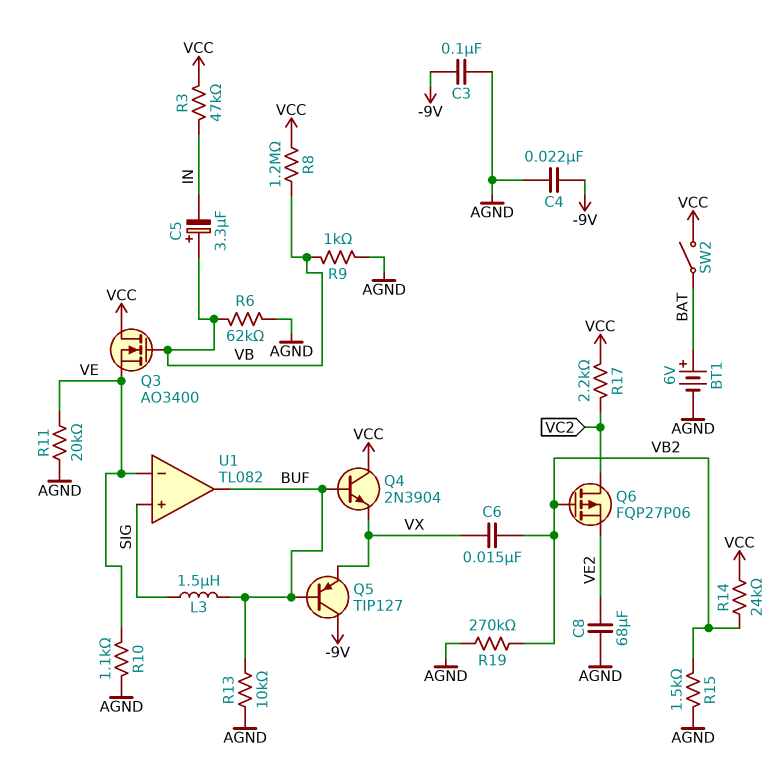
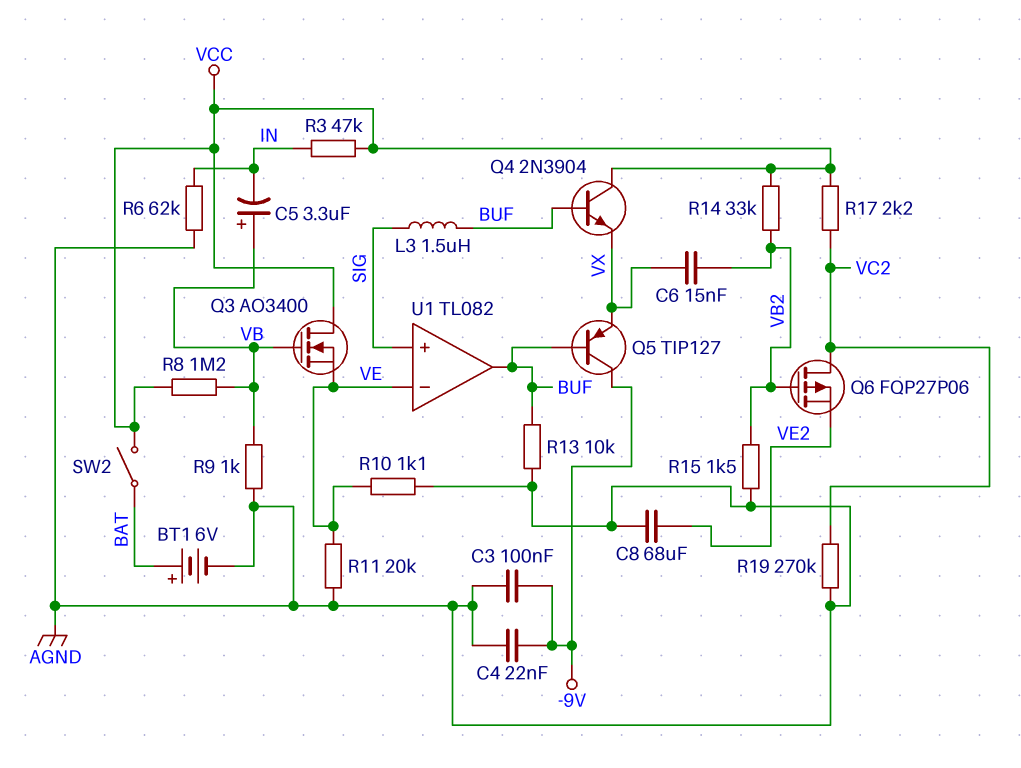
R6: 62k (AGND, VB) -> 62k (AGND, IN)
R14: 24k (VB2, VCC) -> 33k (VB2, VCC)
R19: 270k (AGND, VB2) -> 270k (AGND, VC2)

